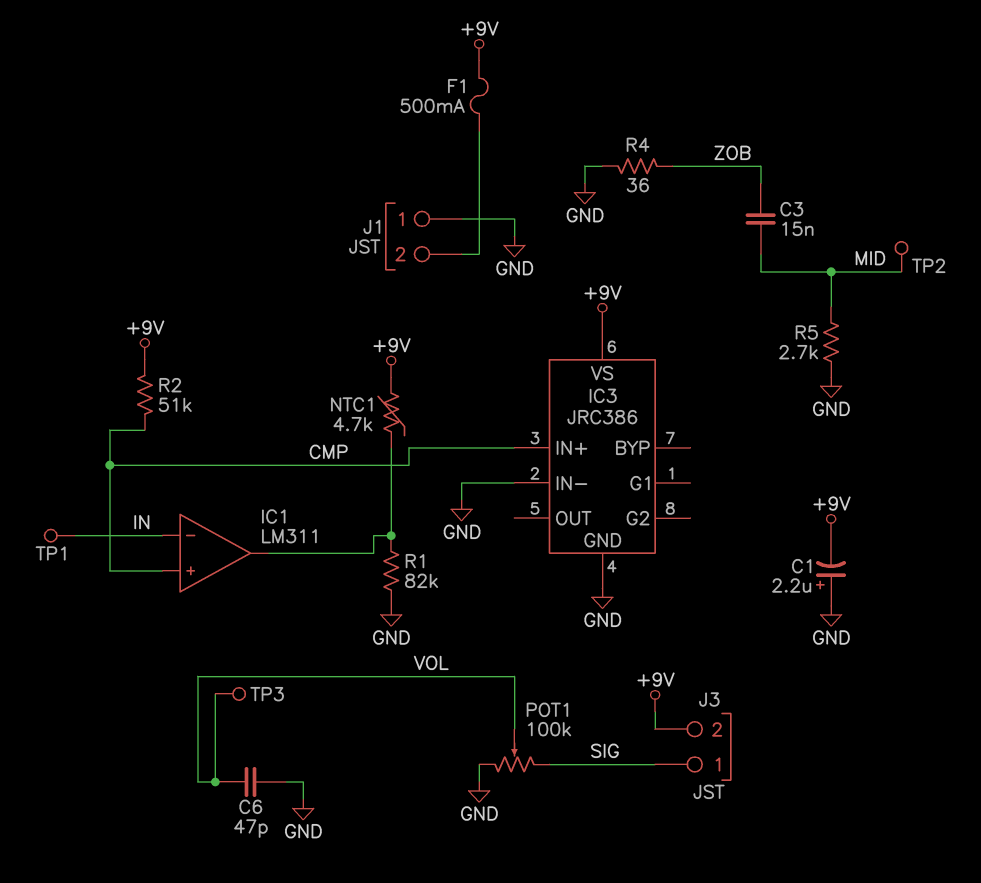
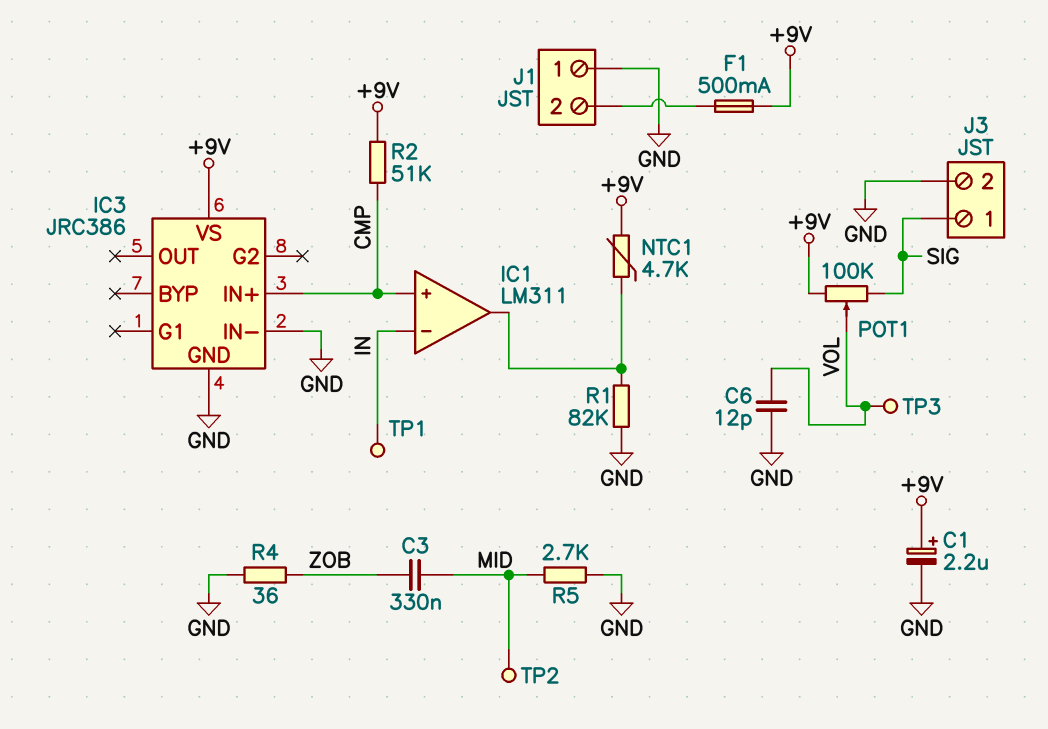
C1: 2.2uF (plus GND, minus +9V) -> 2.2uF (plus +9V, minus GND)
C3: 15nF (MID, ZOB) -> 330nF (MID, ZOB)
C6: 47pF (GND, VOL) -> 12pF (GND, VOL)
J3 pin 2: +9V -> GND
POT1: 100k (GND, SIG, wiper VOL) -> 100k (+9V, SIG, wiper VOL)

